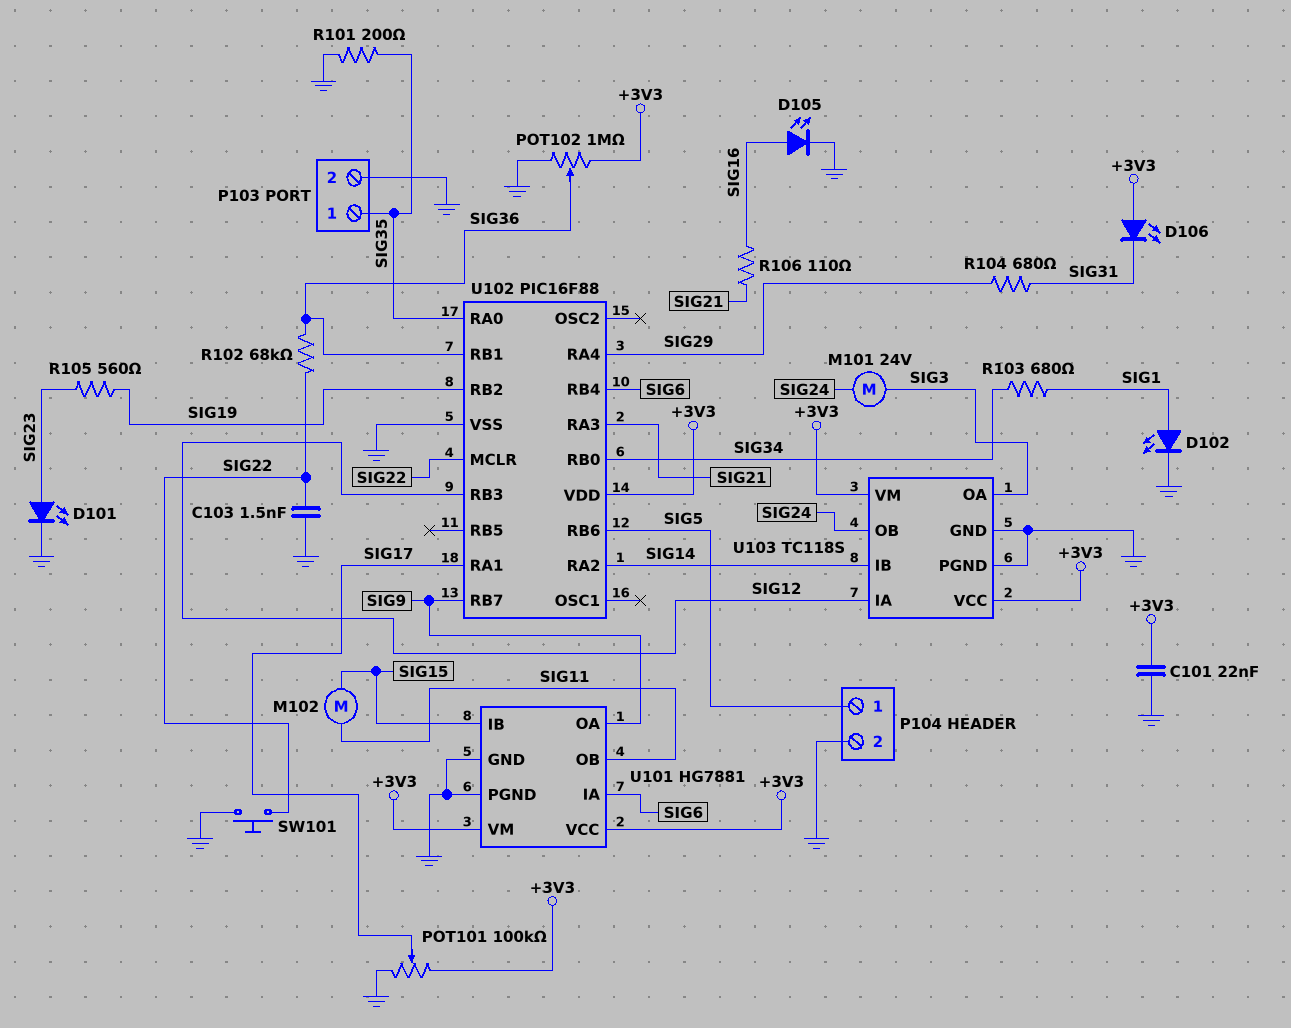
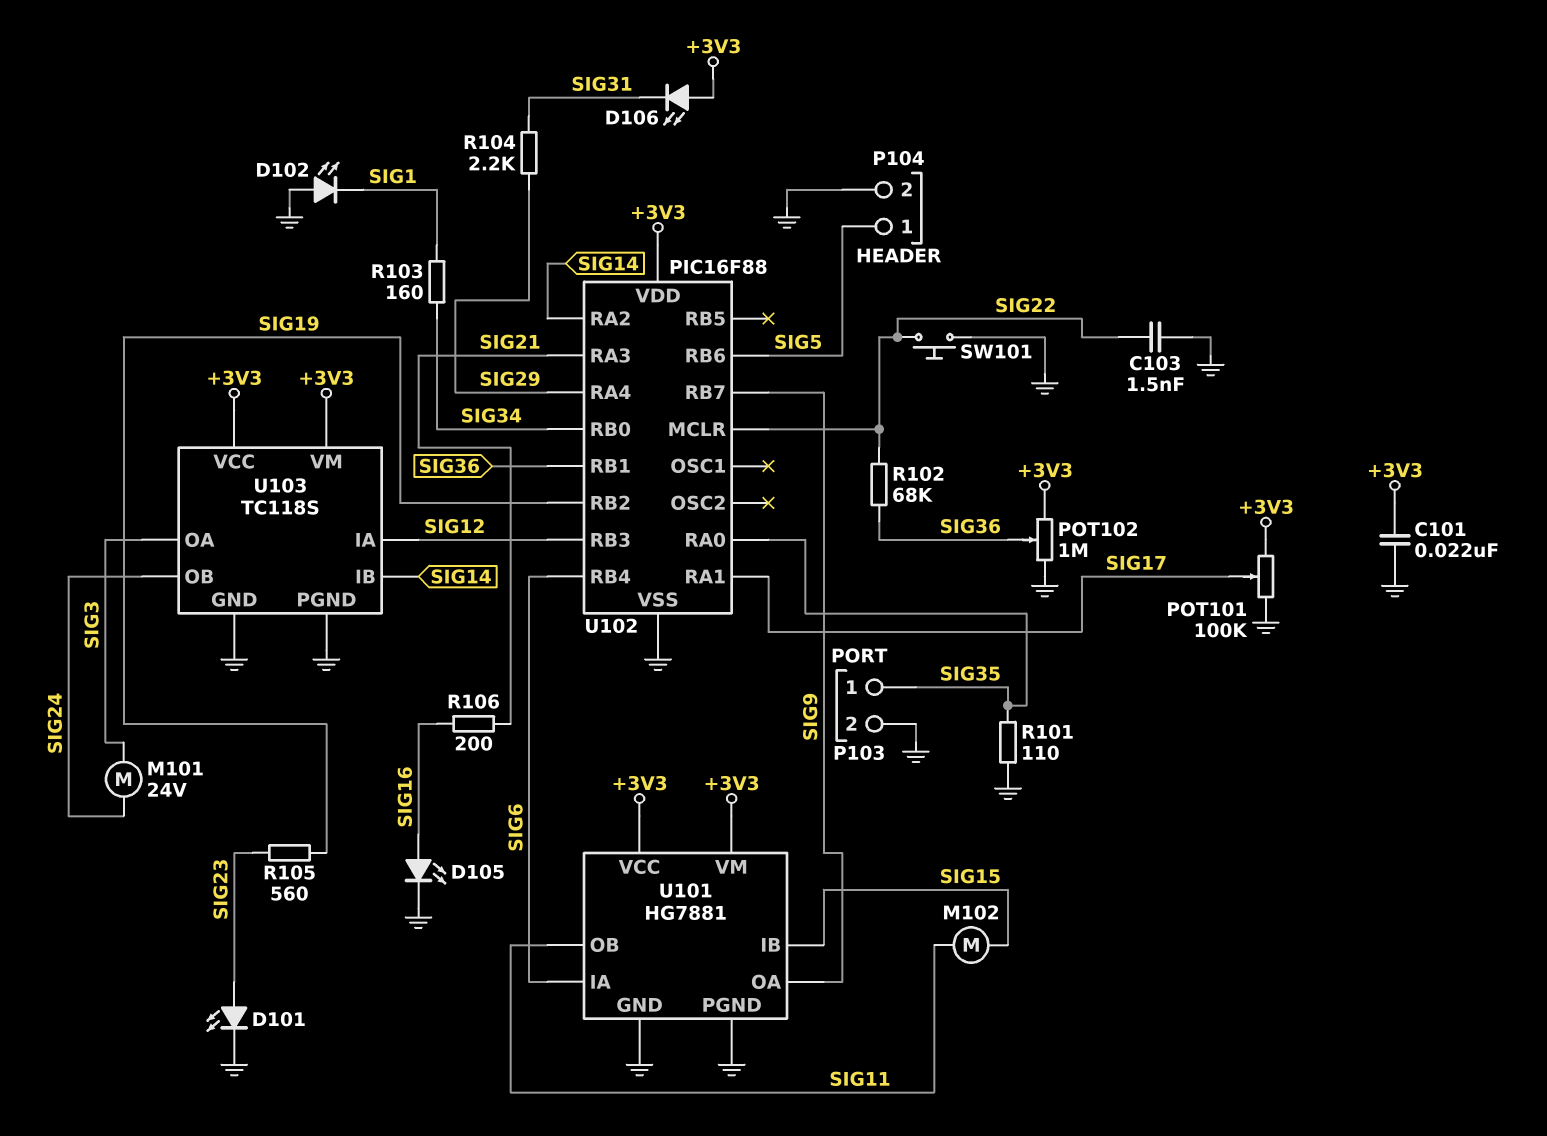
D102: LED (A SIG1, K GND) -> LED (A GND, K SIG1)
R101: 200 (GND, SIG35) -> 110 (GND, SIG35)
R103: 680 (SIG1, SIG34) -> 160 (SIG1, SIG34)
R104: 680 (SIG29, SIG31) -> 2.2k (SIG29, SIG31)
R106: 110 (SIG16, SIG21) -> 200 (SIG16, SIG21)

